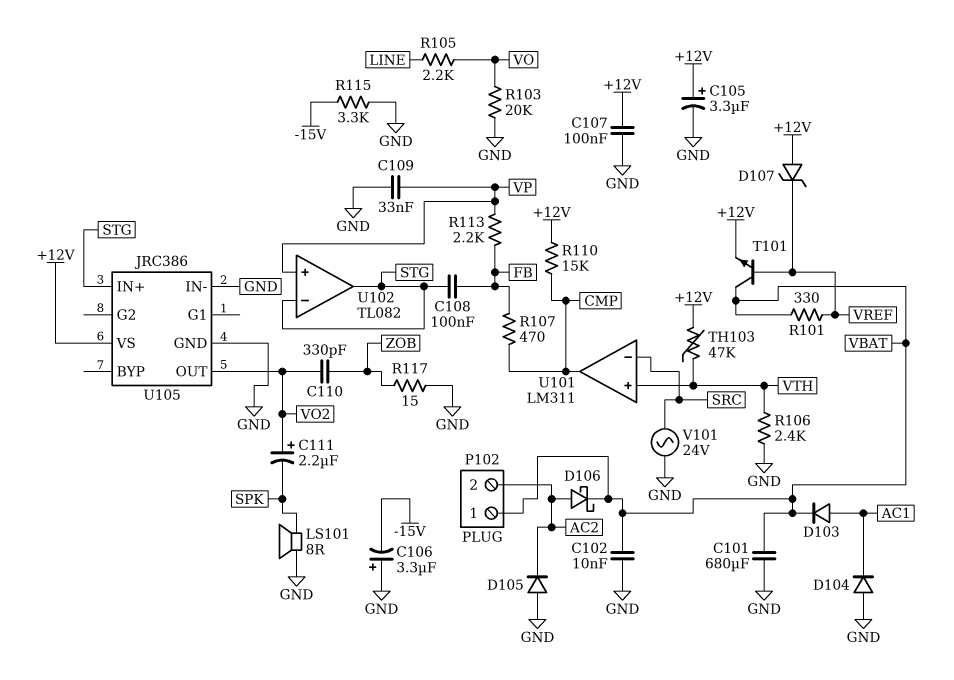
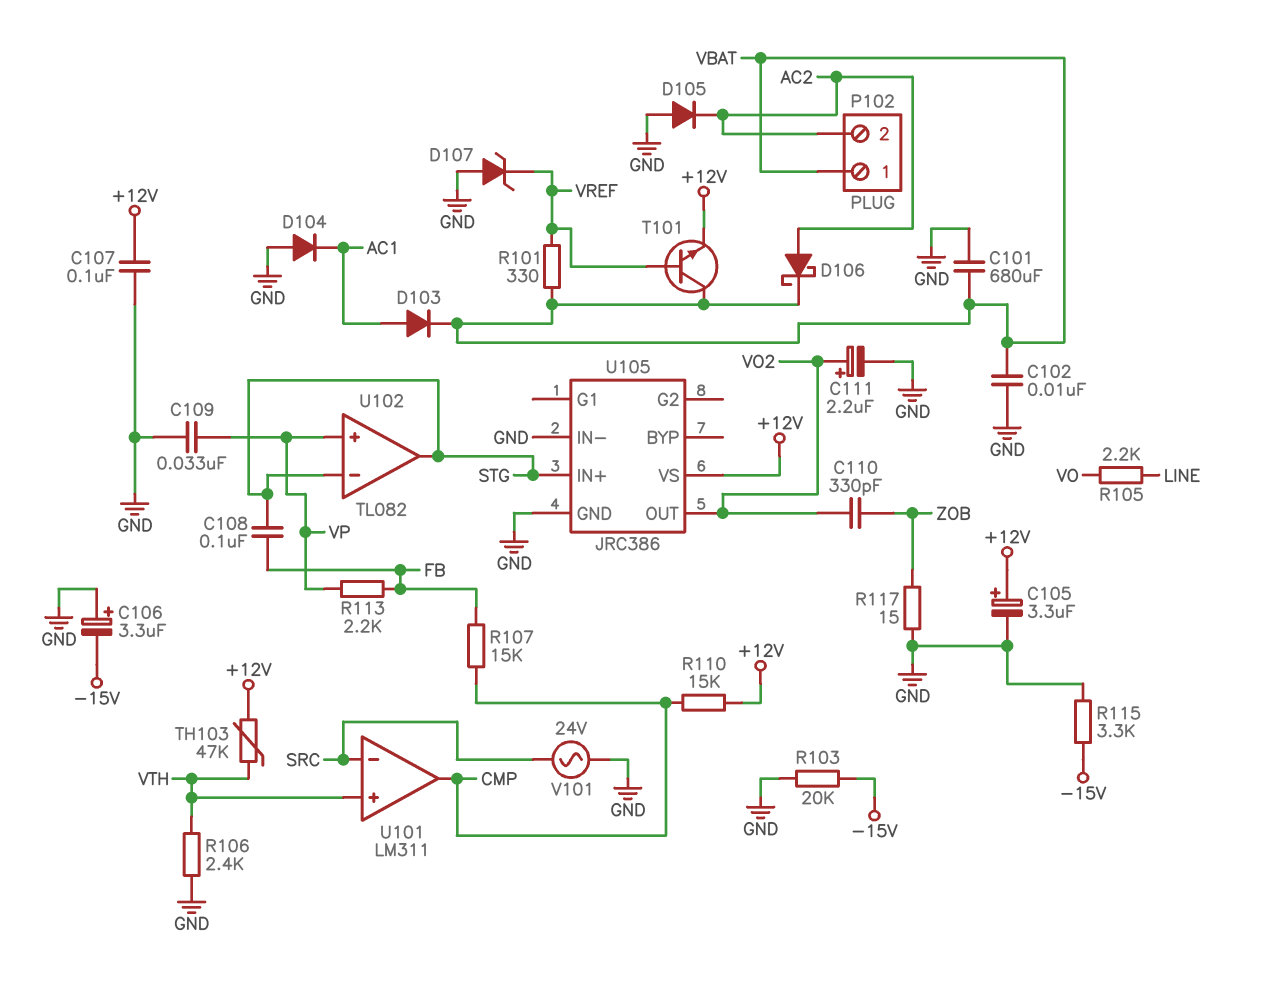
C111: 2.2uF (plus VO2, minus SPK) -> 2.2uF (plus VO2, minus GND)
D107: zener (A +12V, K VREF) -> zener (A GND, K VREF)
LS101: speaker 8R (GND, SPK) -> none
R103: 20k (GND, VO) -> 20k (-15V, GND)
R107: 470 (CMP, FB) -> 15k (CMP, FB)

